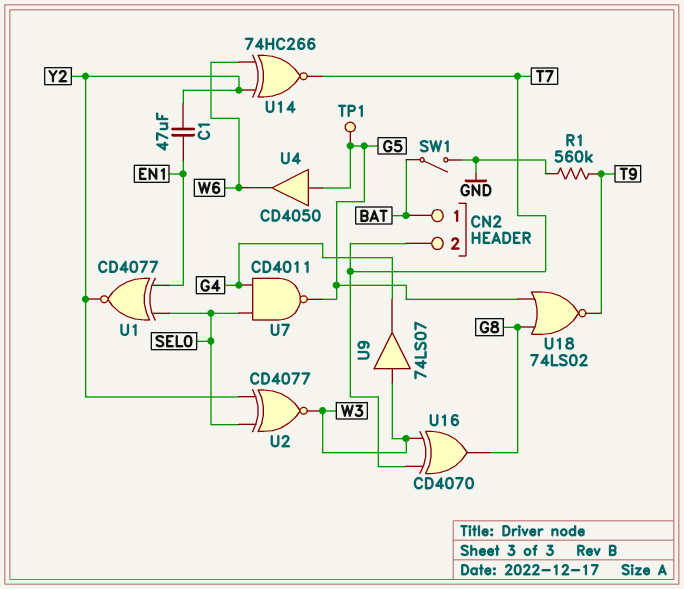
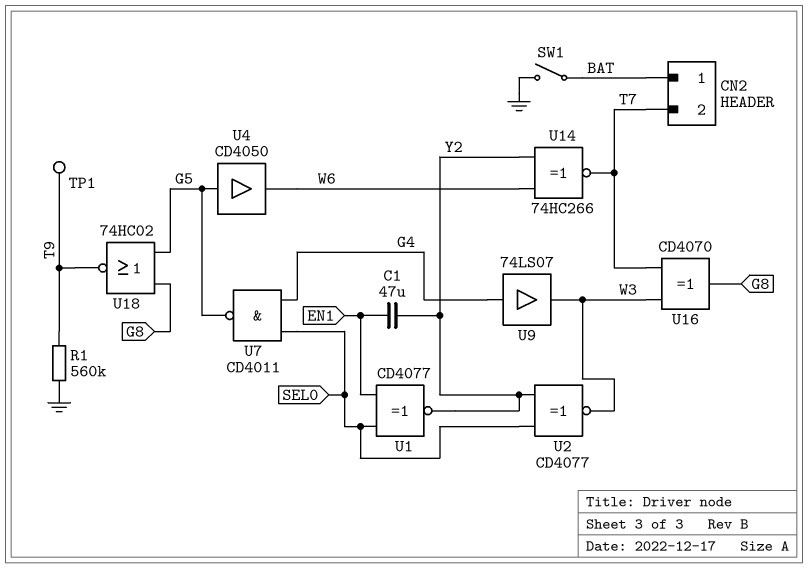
TP1: test point (G5) -> test point (T9)
U9: buffer 74LS07 (in W3, out G4) -> buffer 74LS07 (in G4, out W3)
U18: NOR 74LS02 (in G5, in G8, out T9) -> NOR 74HC02 (in G5, in G8, out T9)

